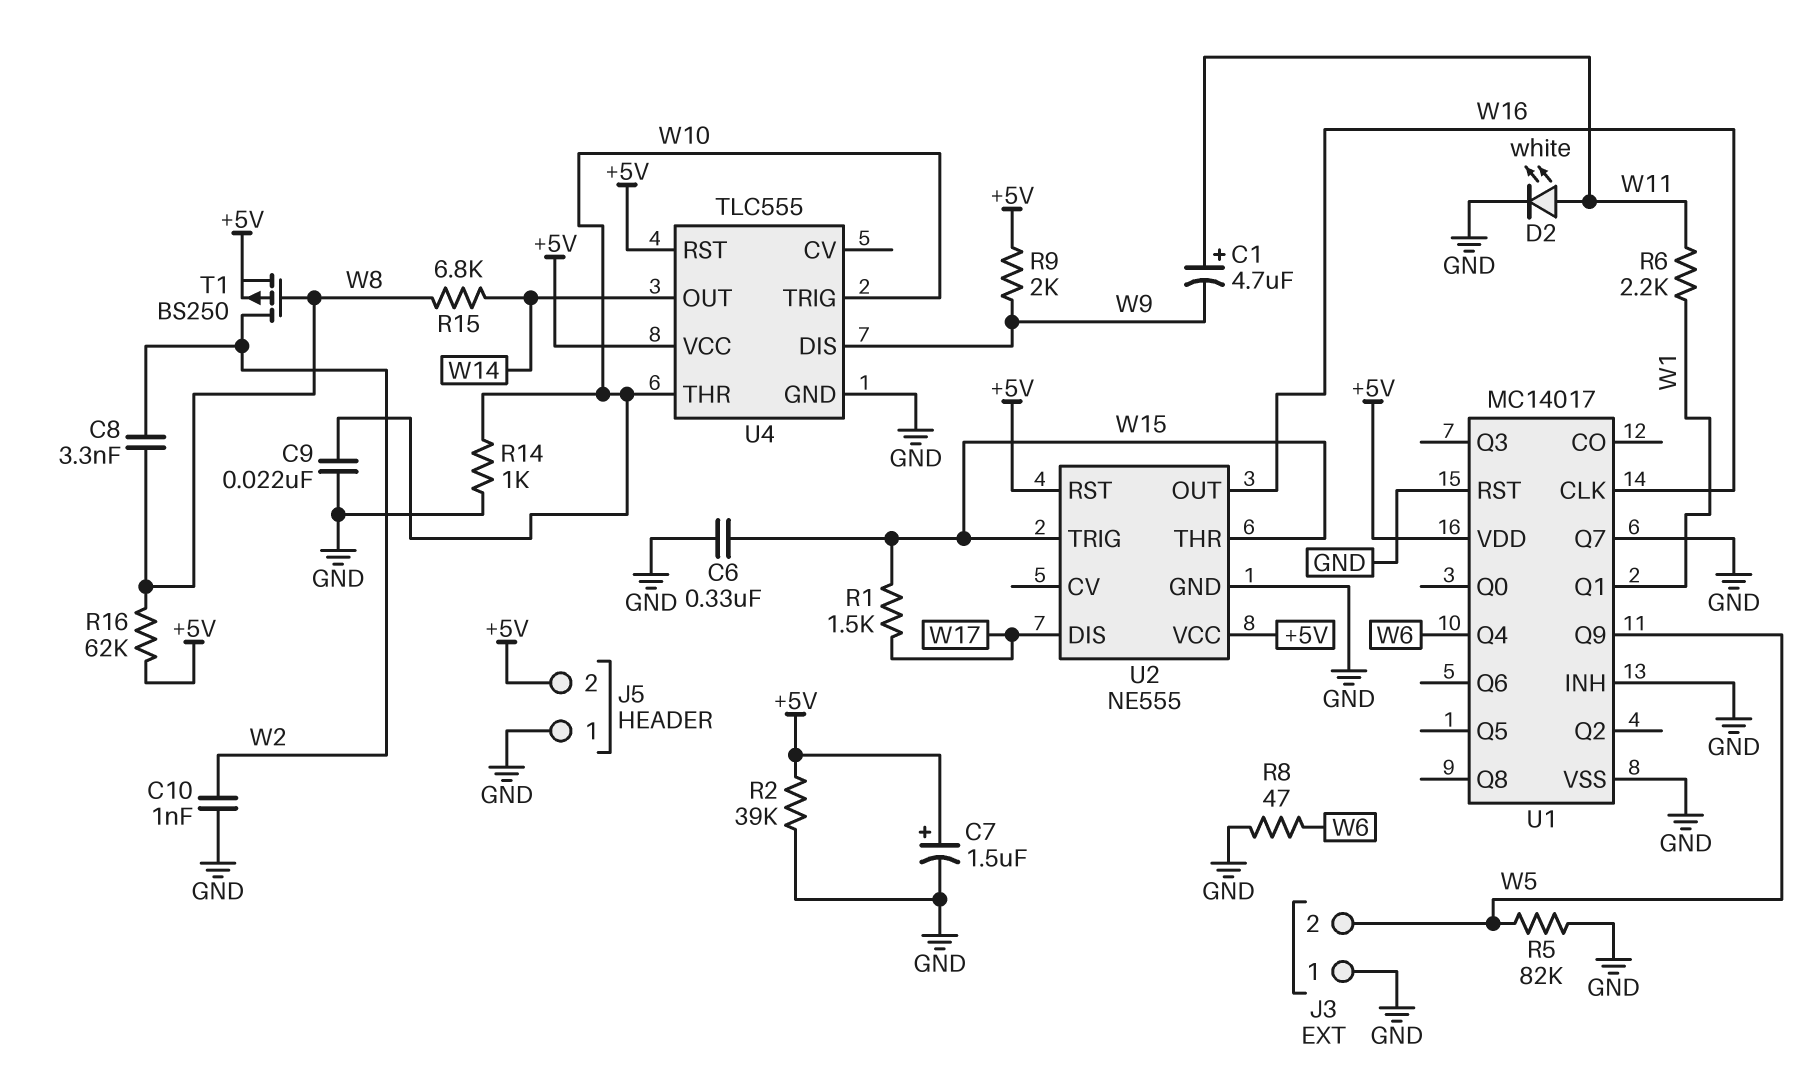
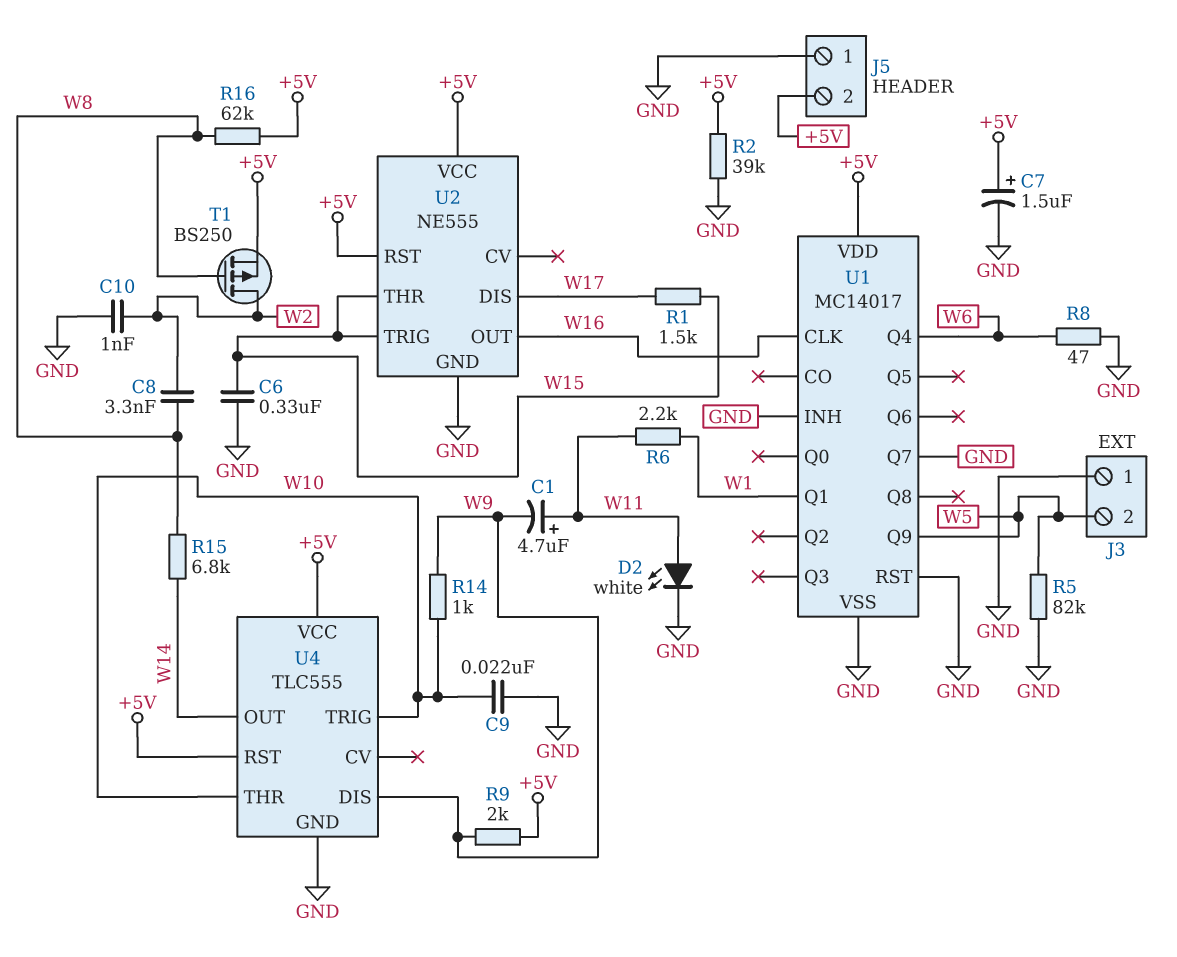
R14: 1k (GND, W10) -> 1k (W9, W10)

